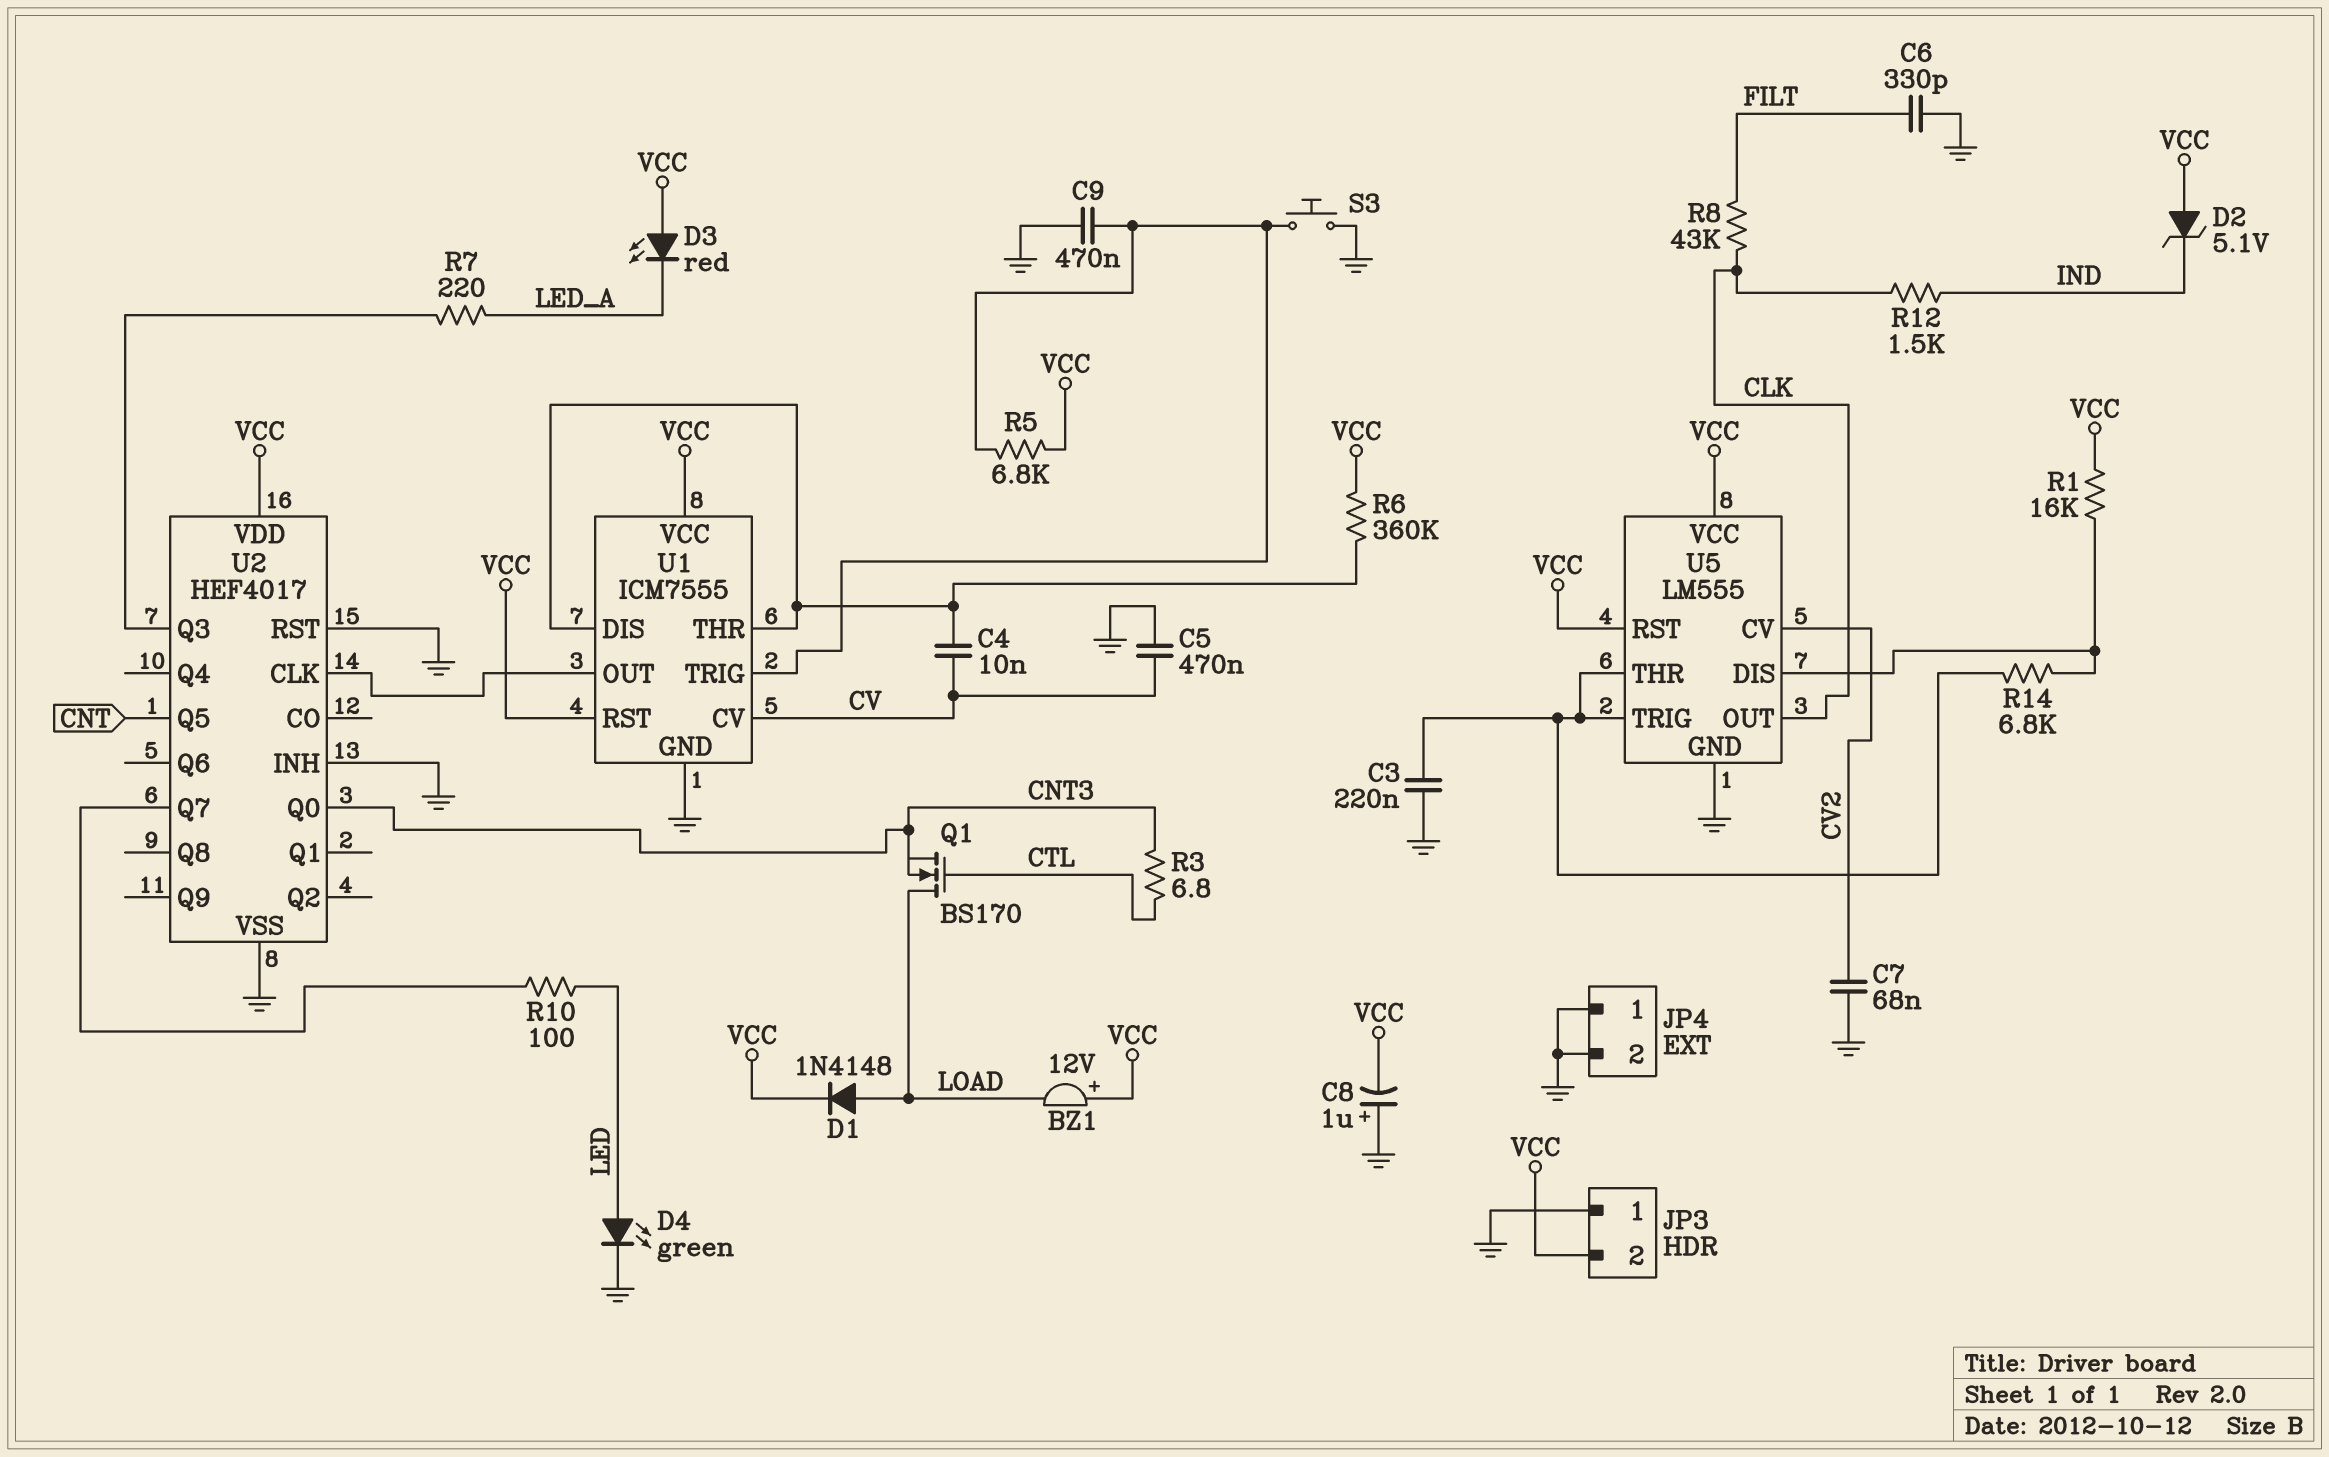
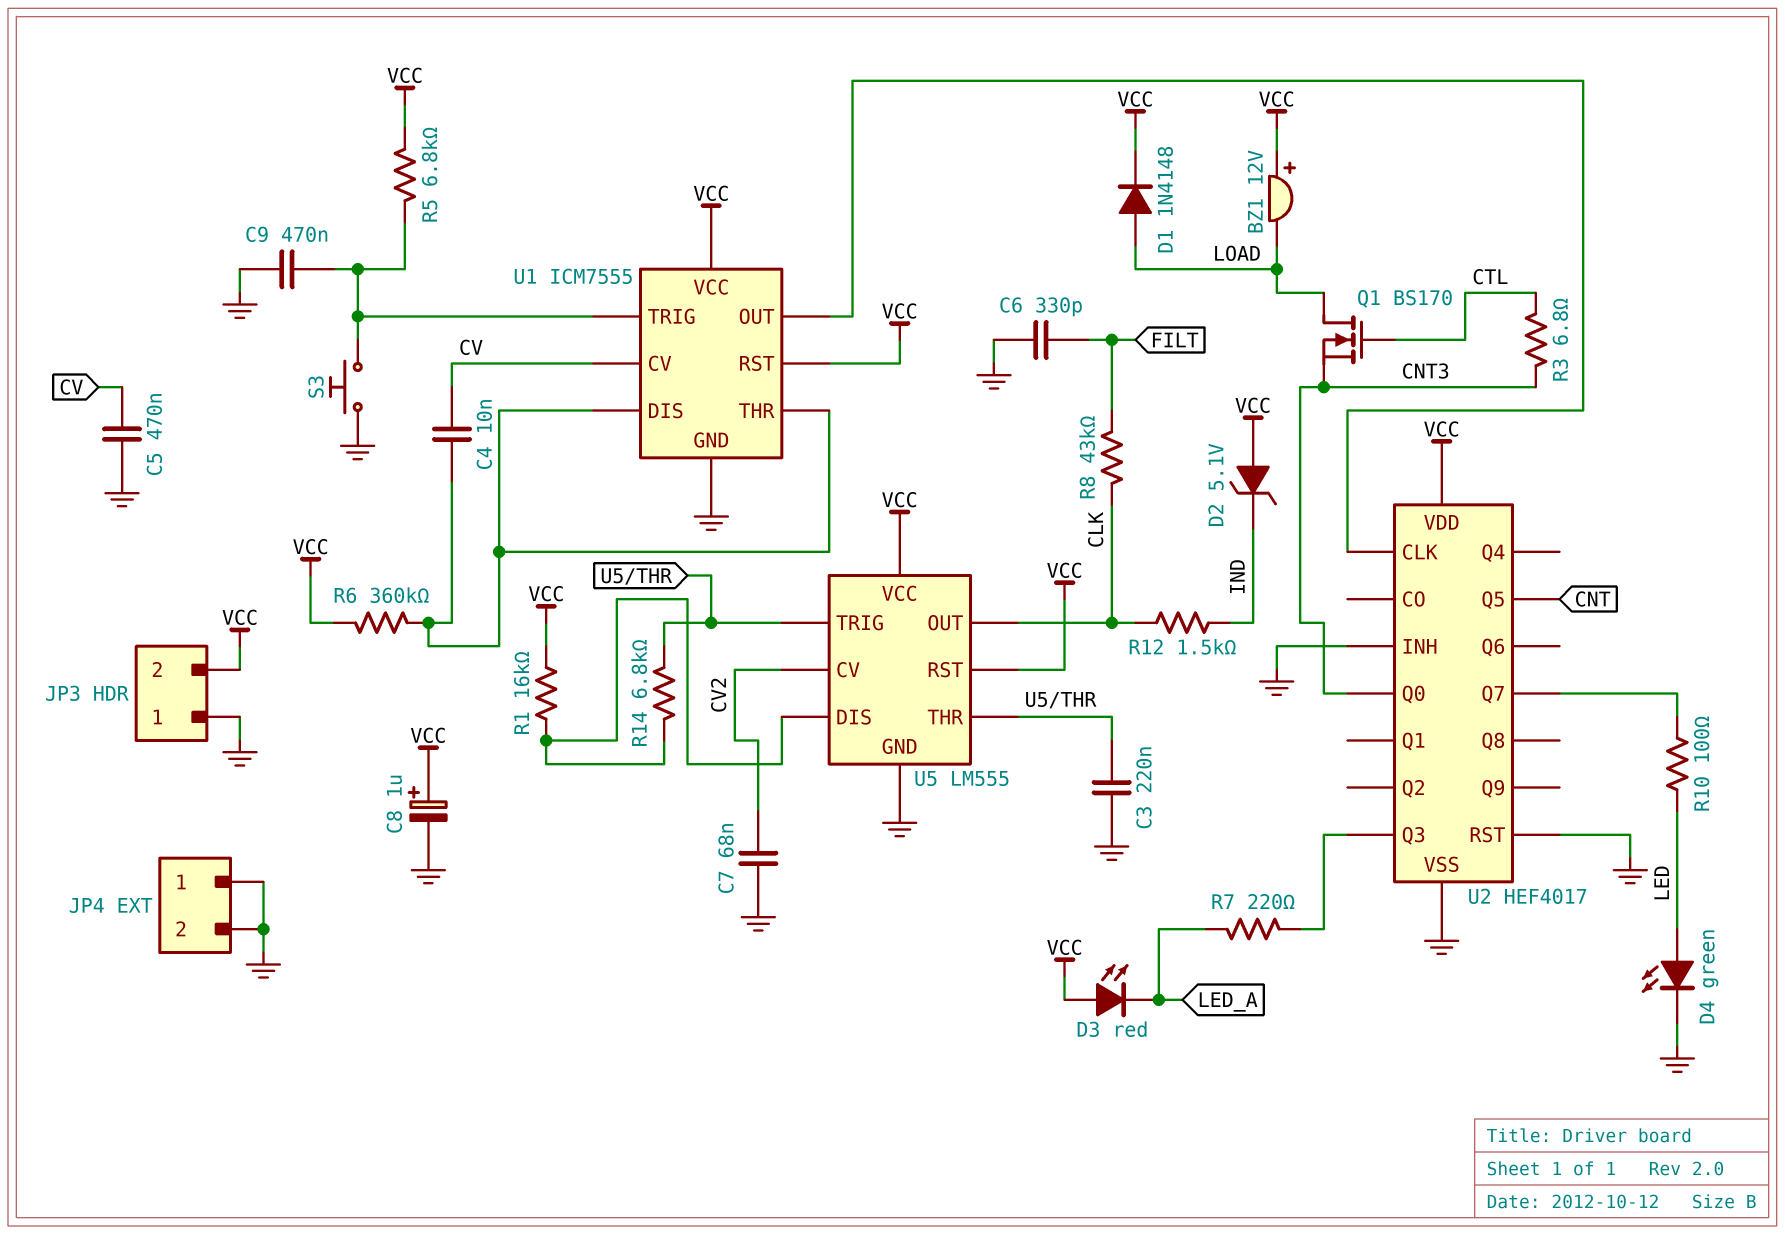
C8: 1uF (plus GND, minus VCC) -> 1uF (plus VCC, minus GND)

